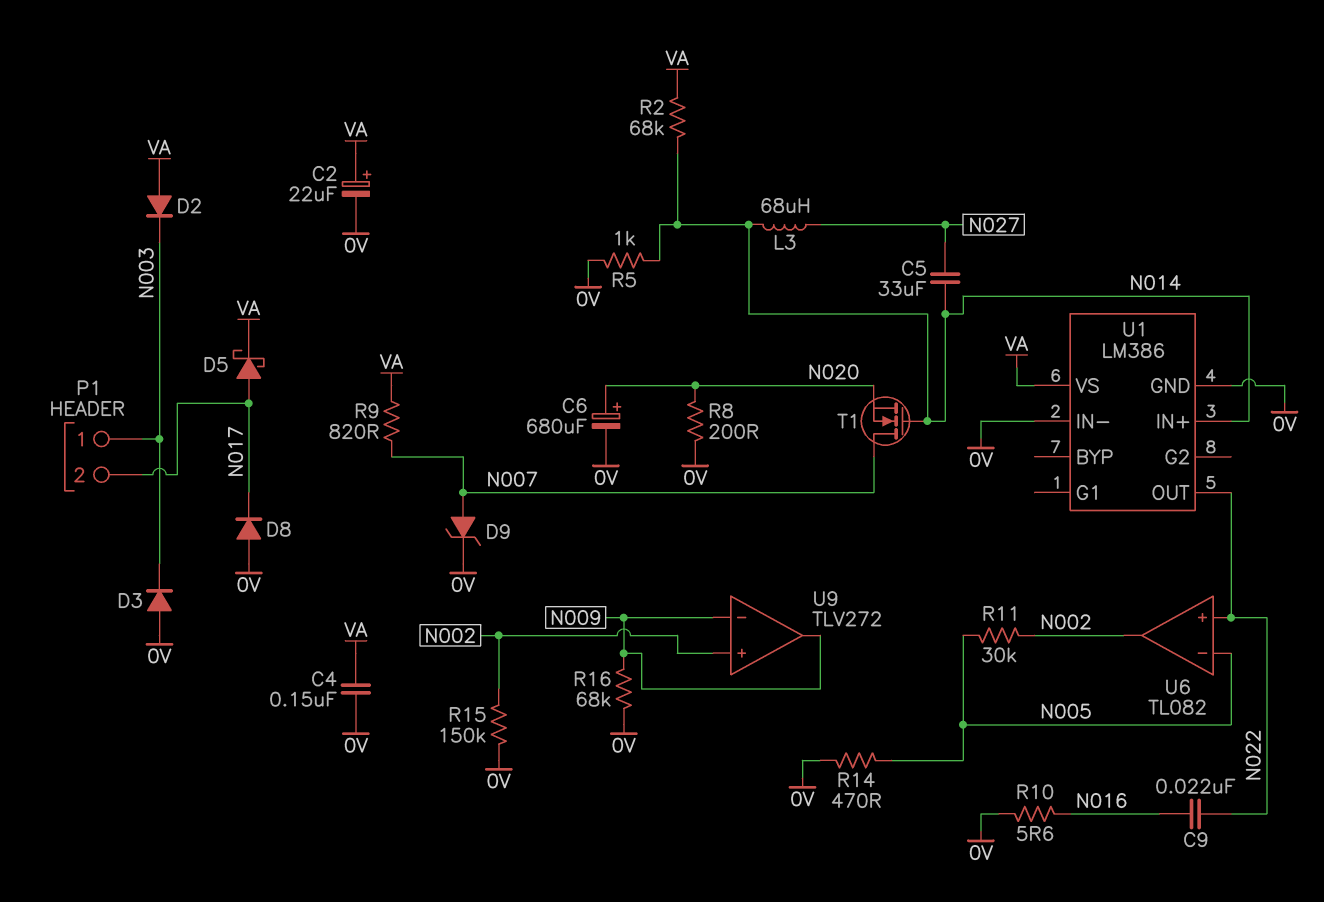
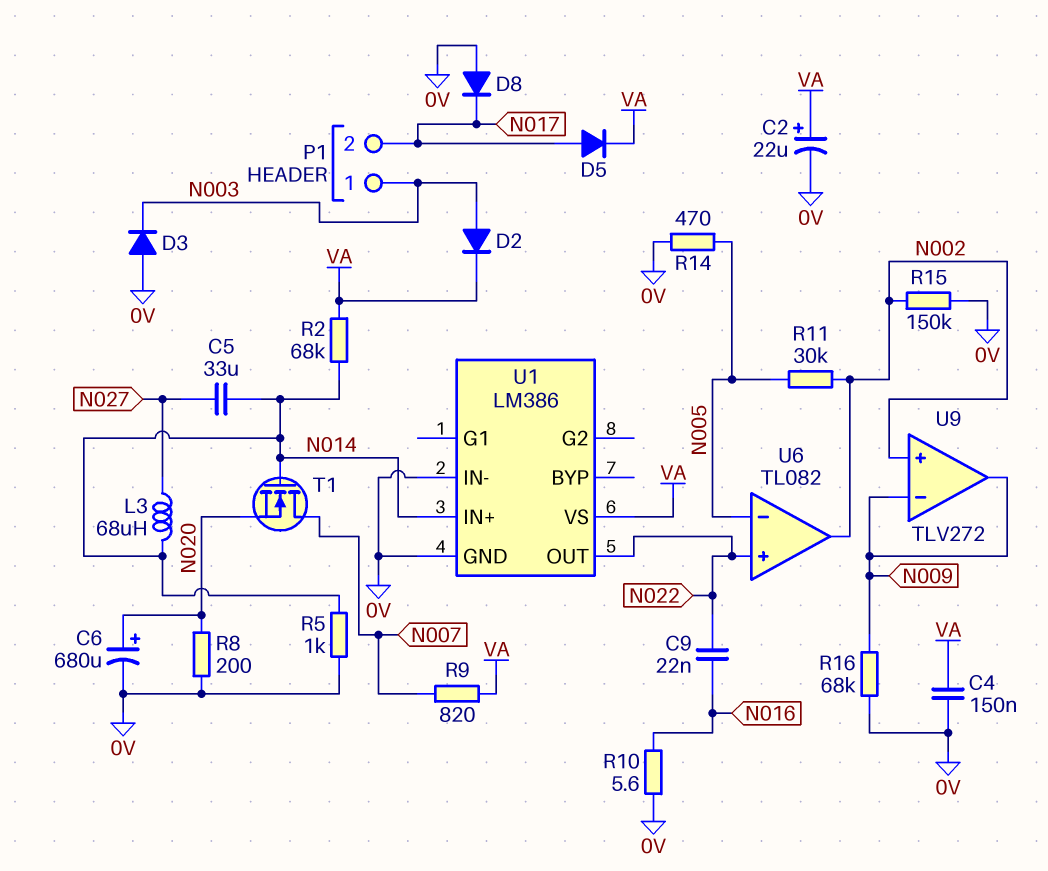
D2: diode (A VA, K N003) -> diode (A N003, K VA)
D5: schottky (A N017, K VA) -> diode (A N017, K VA)
D9: zener (A N007, K 0V) -> none

